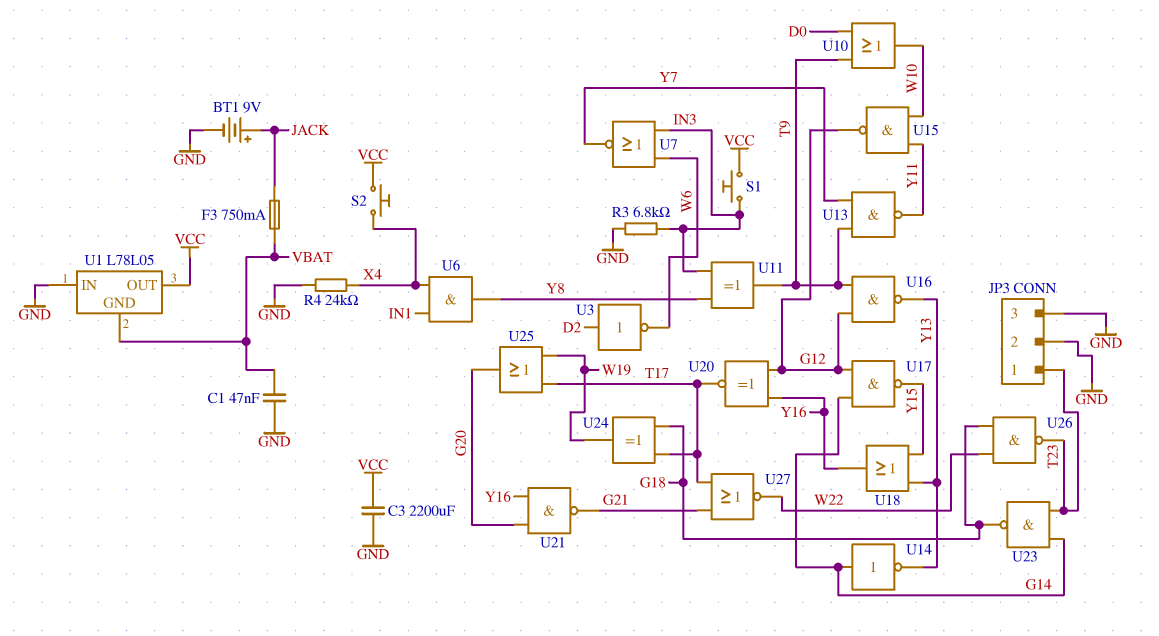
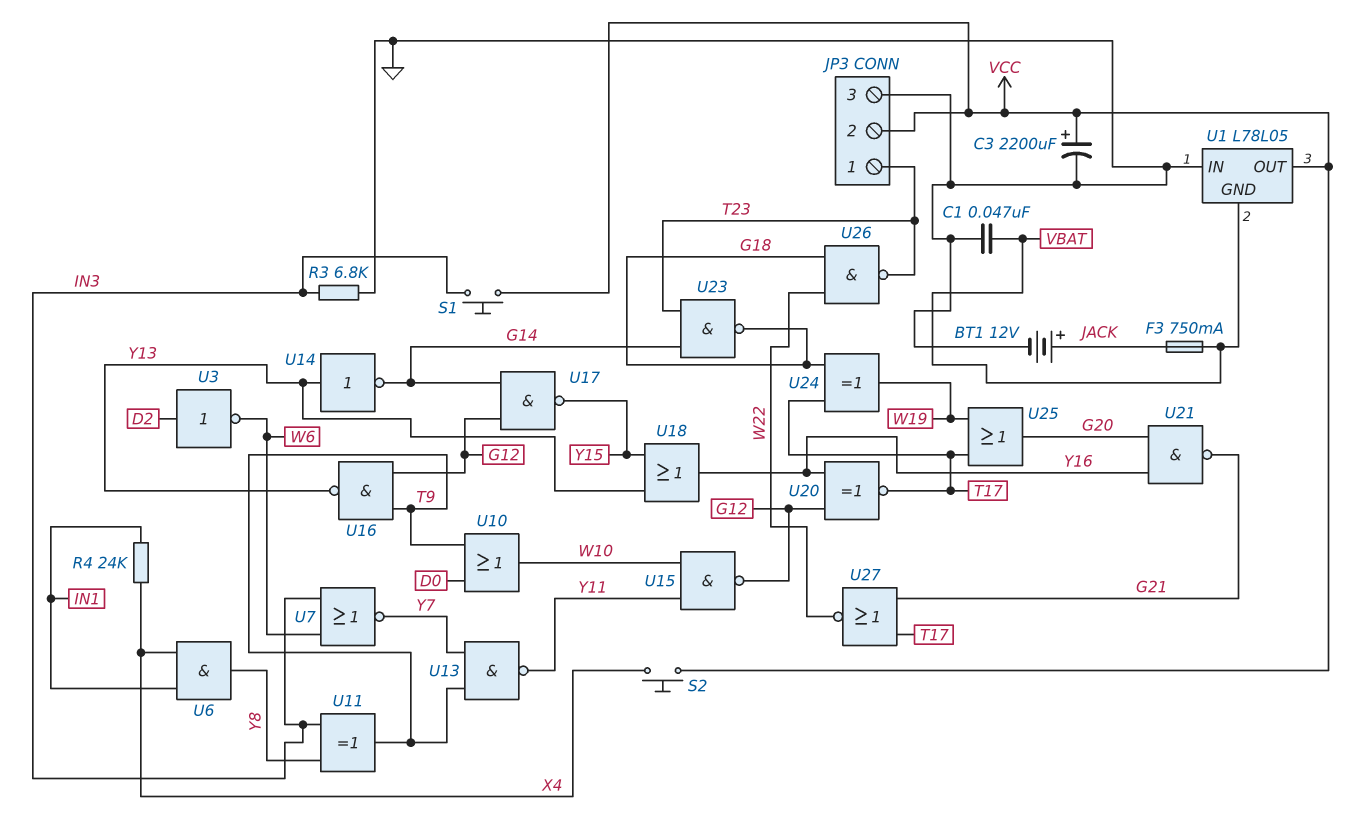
BT1: 9V (plus JACK, minus GND) -> 12V (plus JACK, minus GND)
C3: 2200uF (GND, VCC) -> 2200uF (plus VCC, minus GND)
JP3 pin 2: GND -> VCC
R4: 24k (GND, X4) -> 24k (IN1, X4)
U14: NOT (in G14, out Y13) -> NOT (in Y13, out G14)

